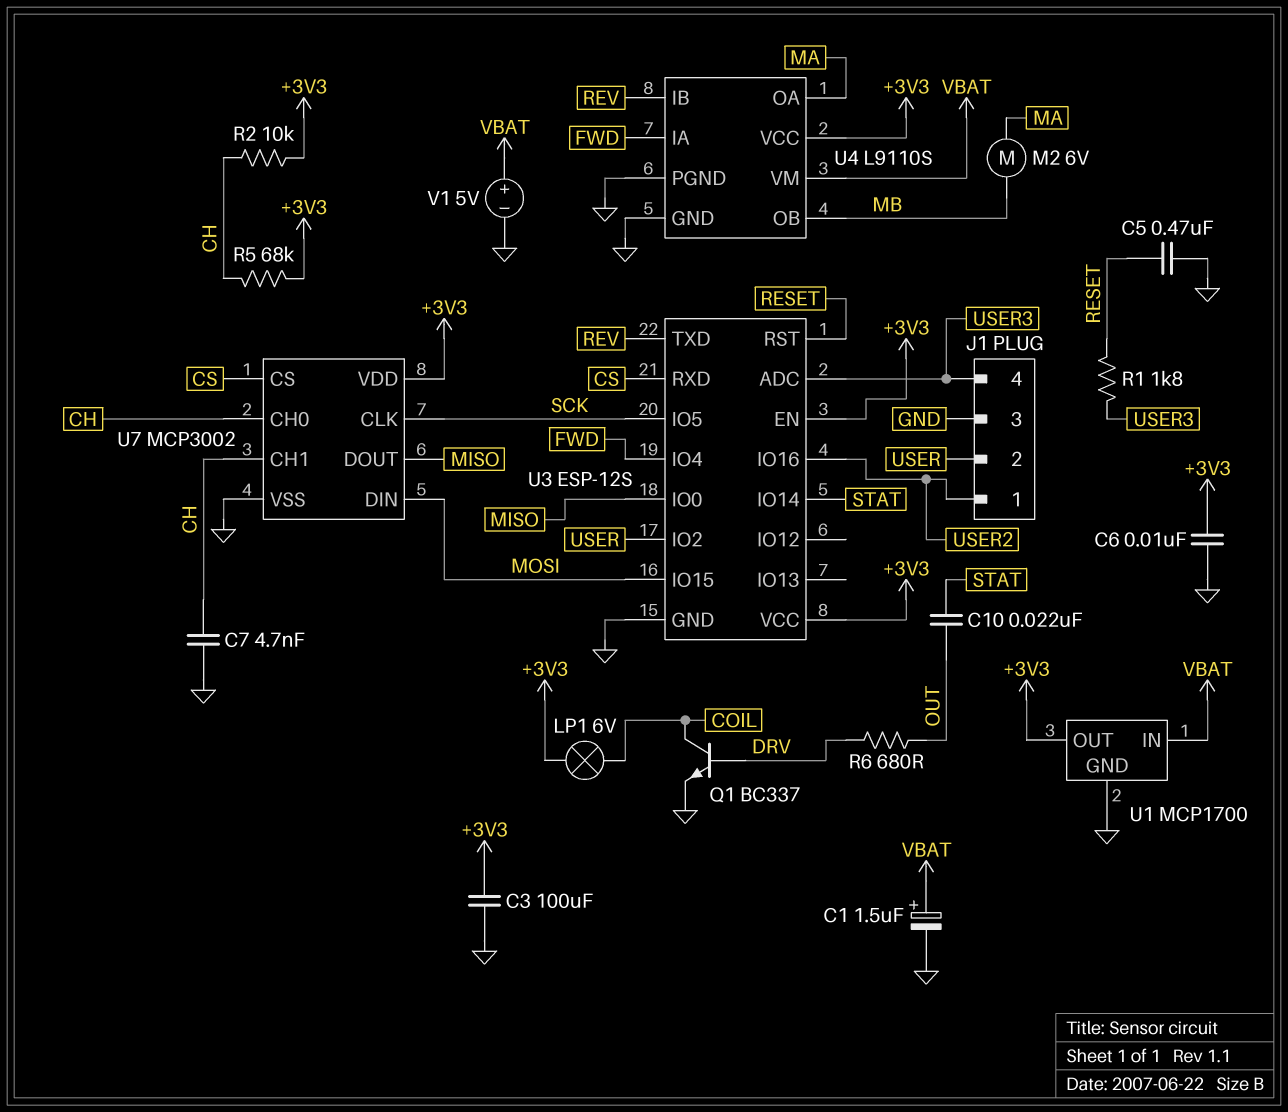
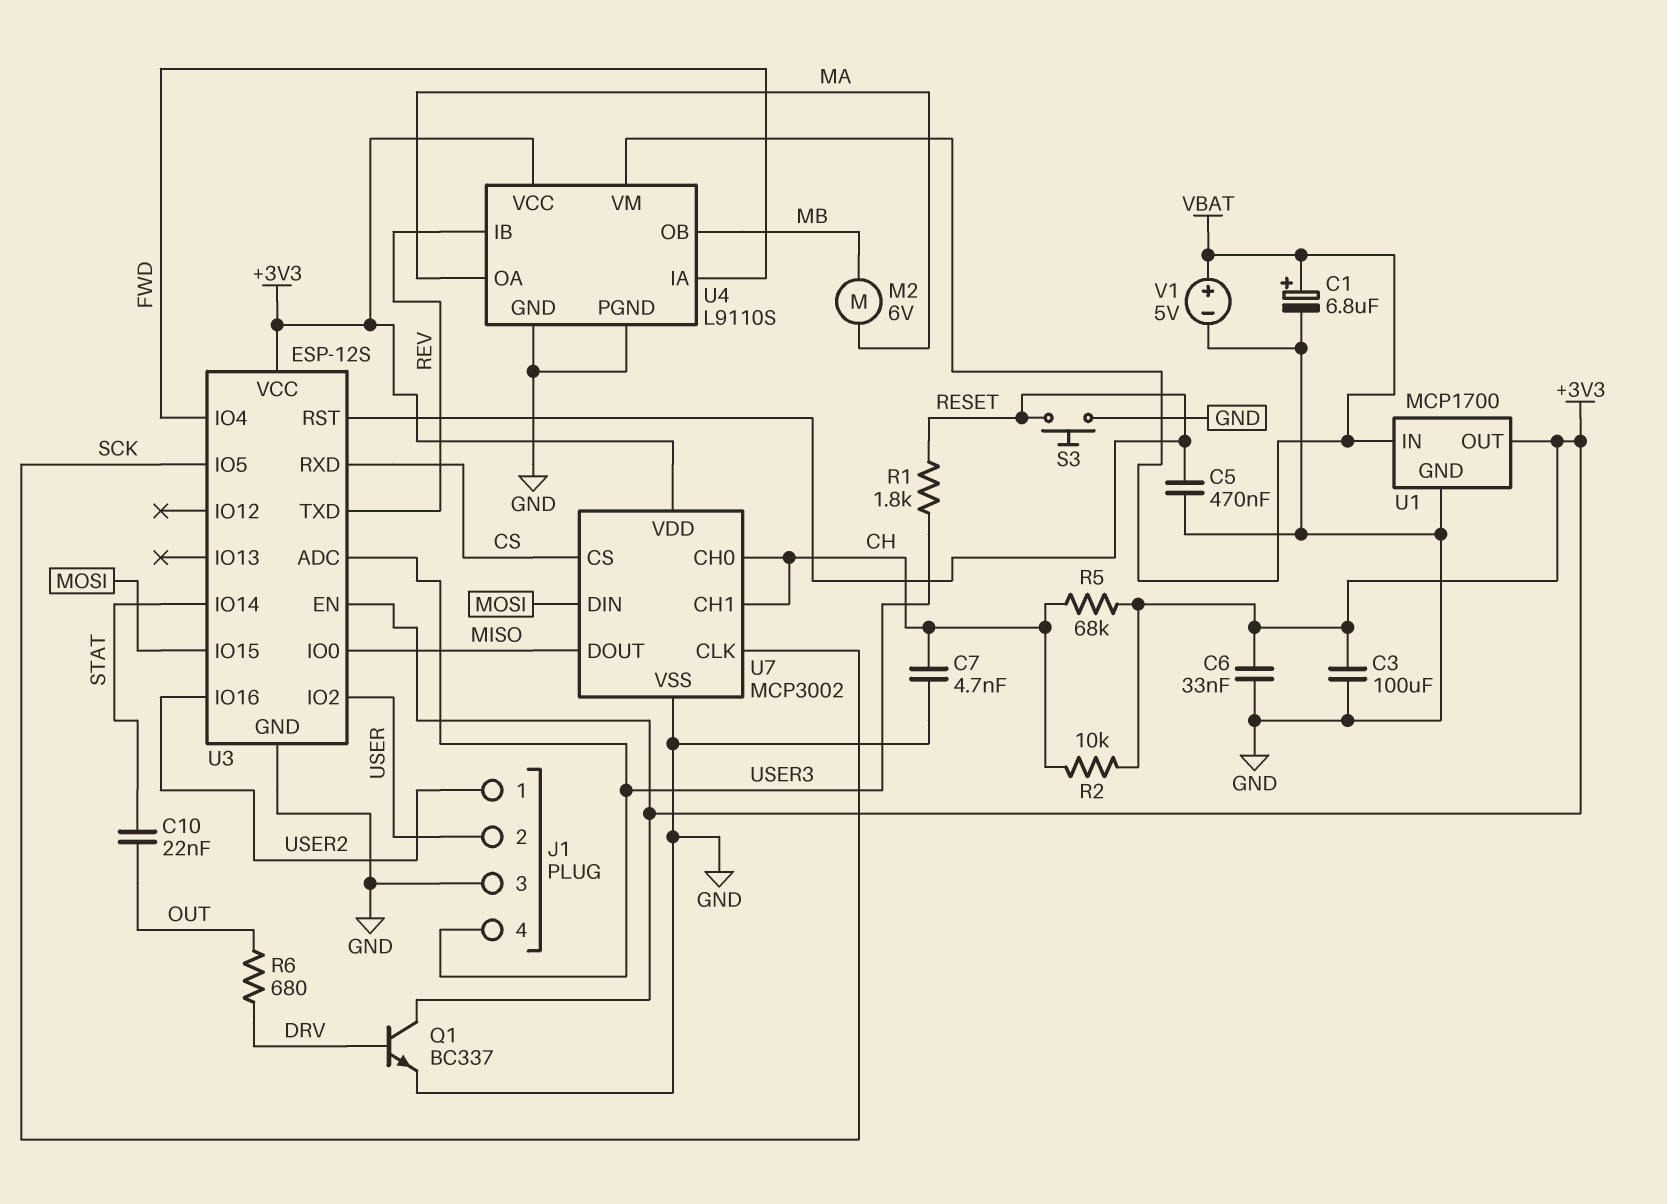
C1: 1.5uF (plus VBAT, minus GND) -> 6.8uF (plus VBAT, minus GND)
C6: 10nF (+3V3, GND) -> 33nF (+3V3, GND)
LP1: lamp 6V (+3V3, COIL) -> none
Q1: NPN BC337 (B DRV, C COIL, E GND) -> NPN BC337 (B DRV, C +3V3, E GND)
S3: none -> button (GND, RESET)

